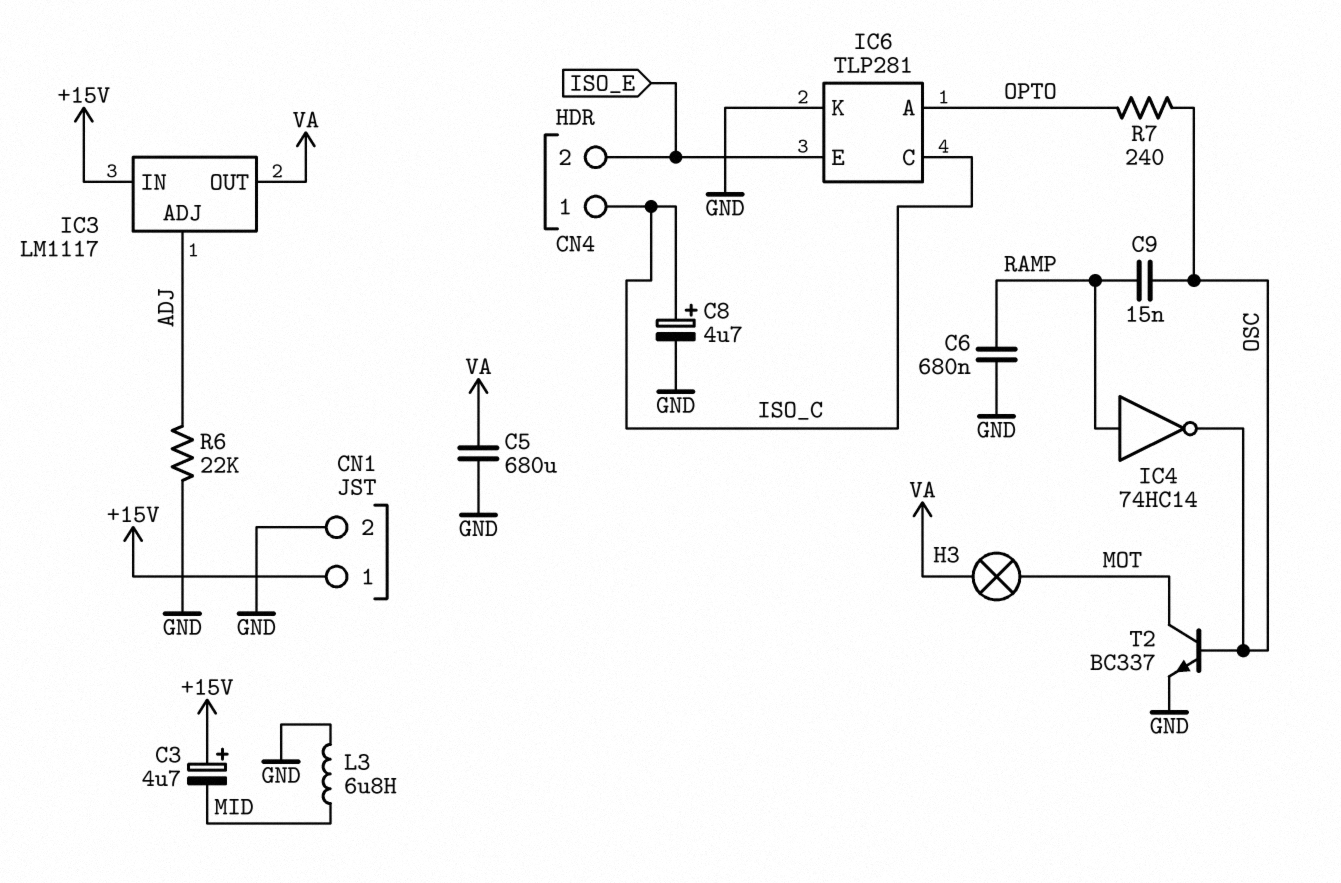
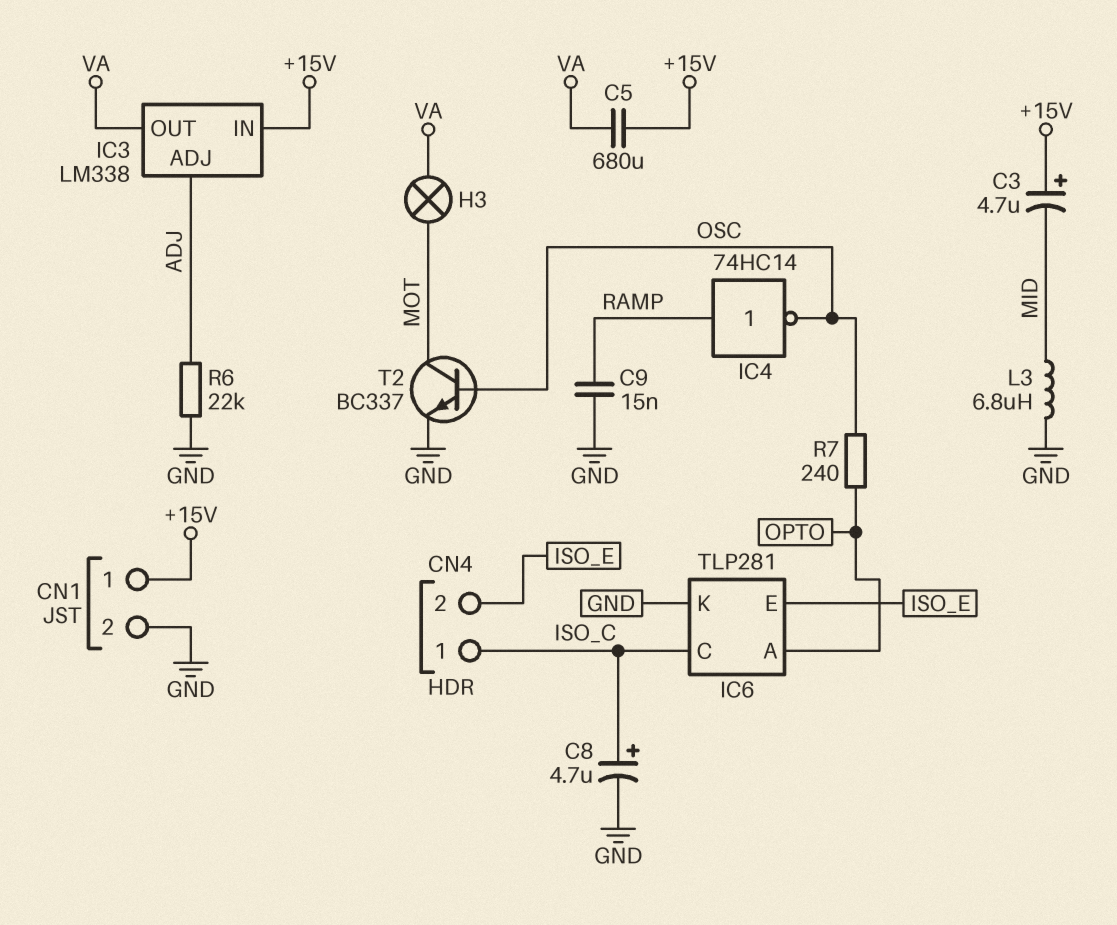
C5: 680uF (GND, VA) -> 680uF (+15V, VA)
C6: 680nF (GND, RAMP) -> none
C9: 15nF (OSC, RAMP) -> 15nF (GND, RAMP)
IC3: LM1117 -> LM338

